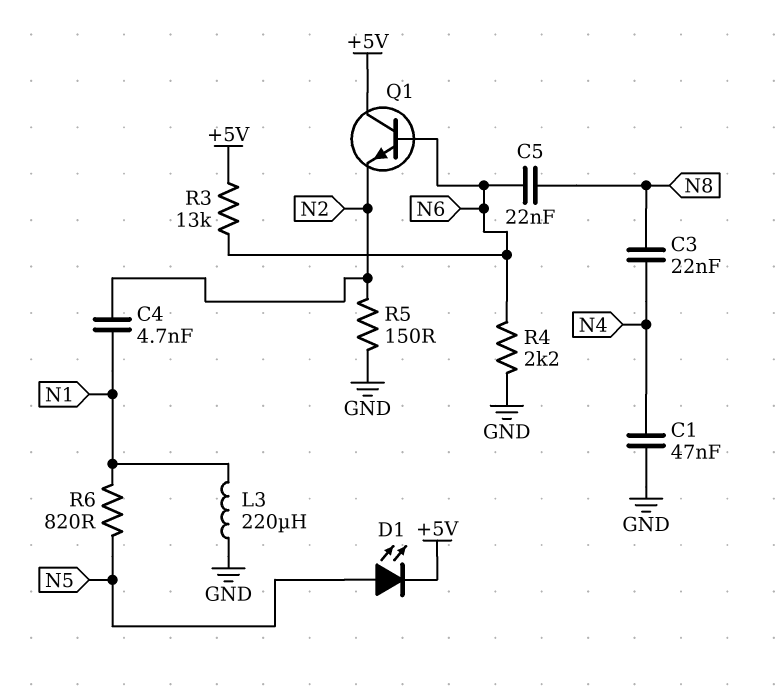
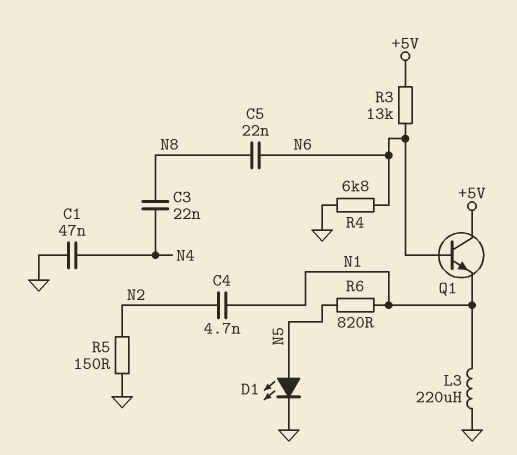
D1: LED (A N5, K +5V) -> LED (A N5, K GND)
Q1: NPN (B N6, C +5V, E N2) -> NPN (B N6, C +5V, E N1)
R4: 2.2k (GND, N6) -> 6.8k (GND, N6)

